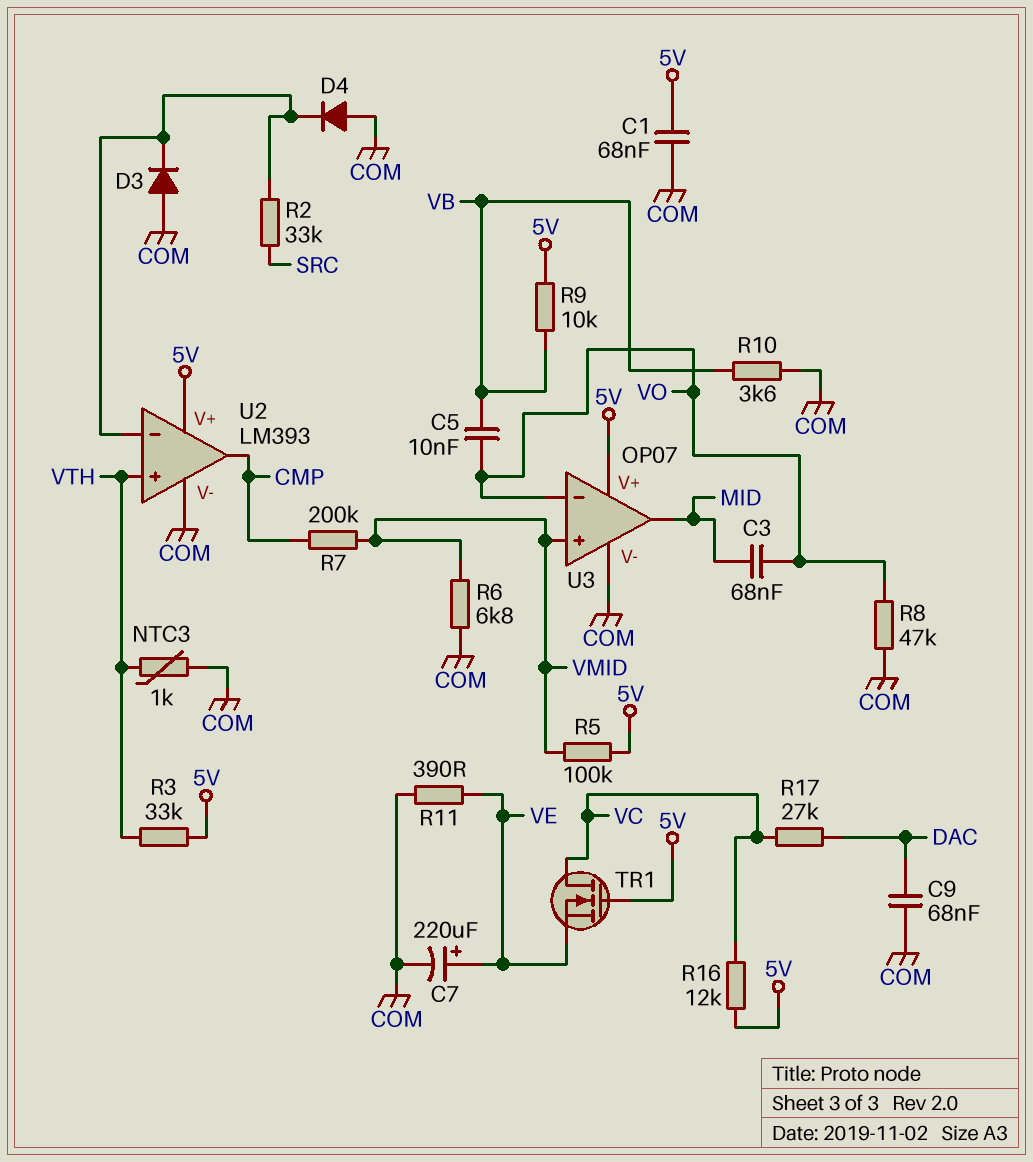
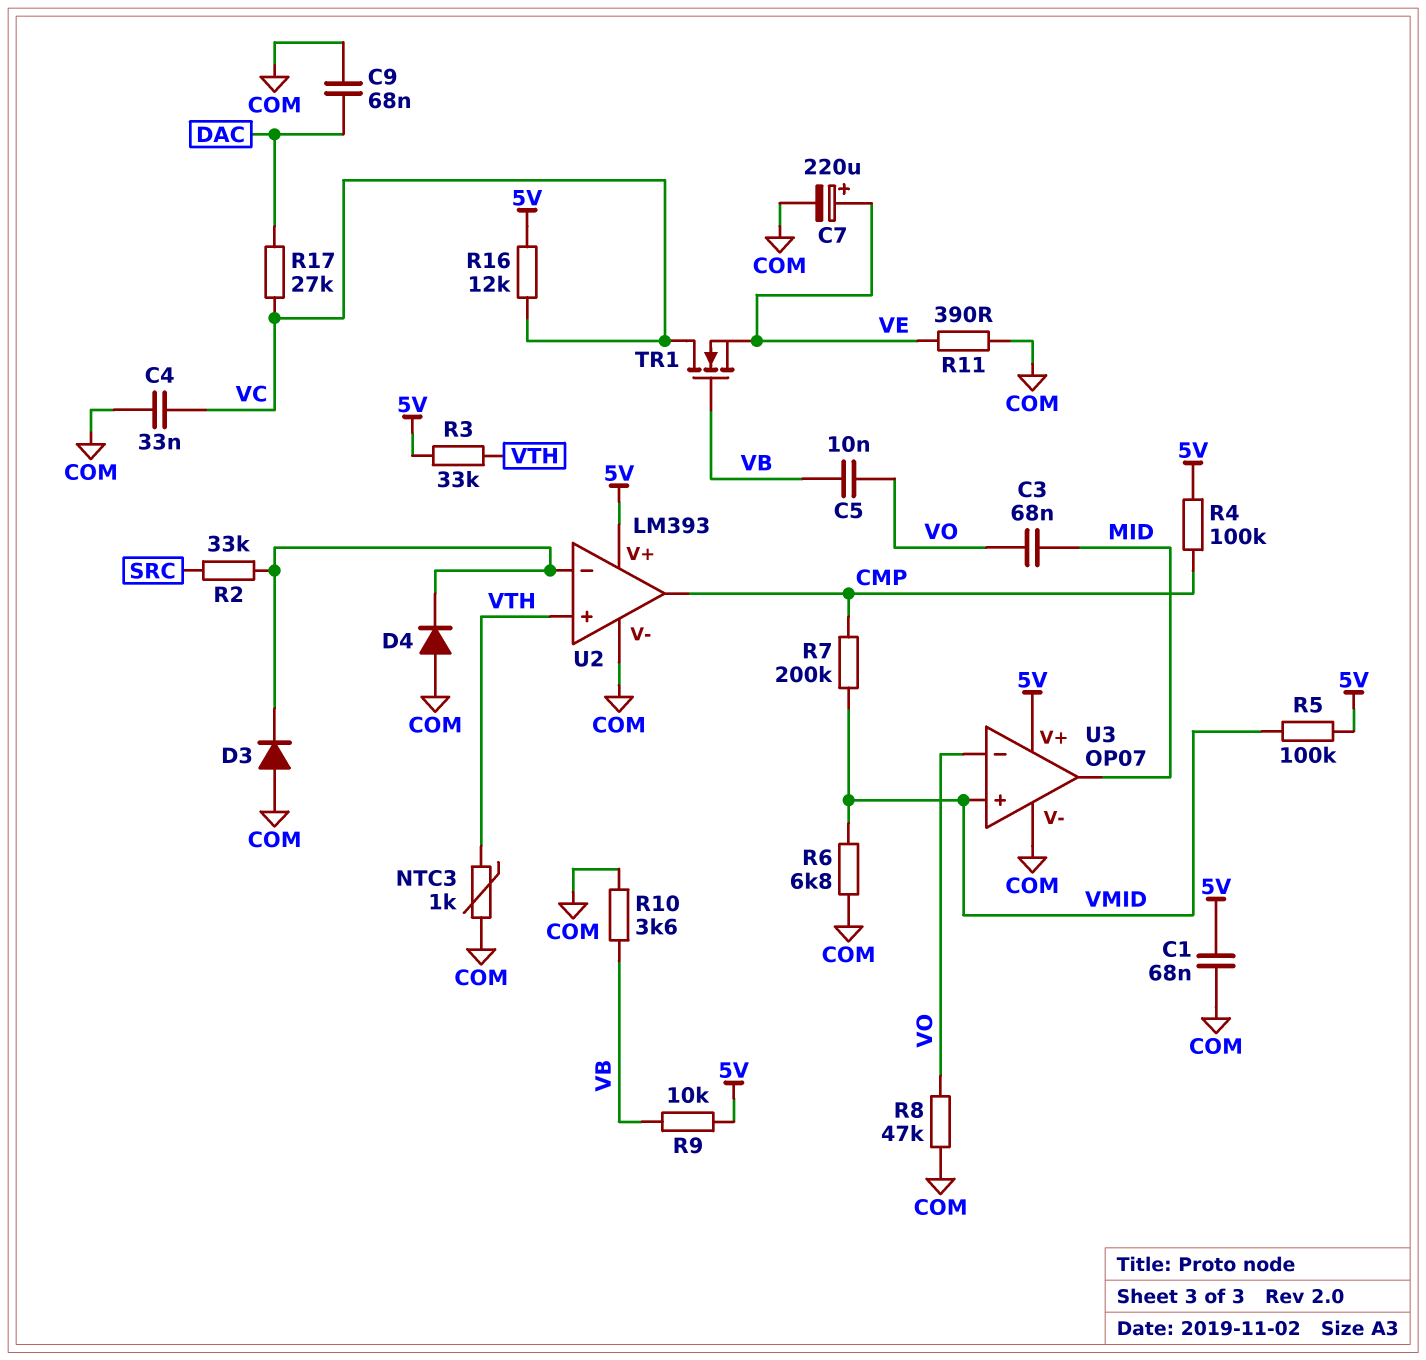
C4: none -> 33nF (COM, VC)
R4: none -> 100k (5V, CMP)
TR1: NMOS (G 5V, D VC, S VE) -> NMOS (G VB, D VC, S VE)

